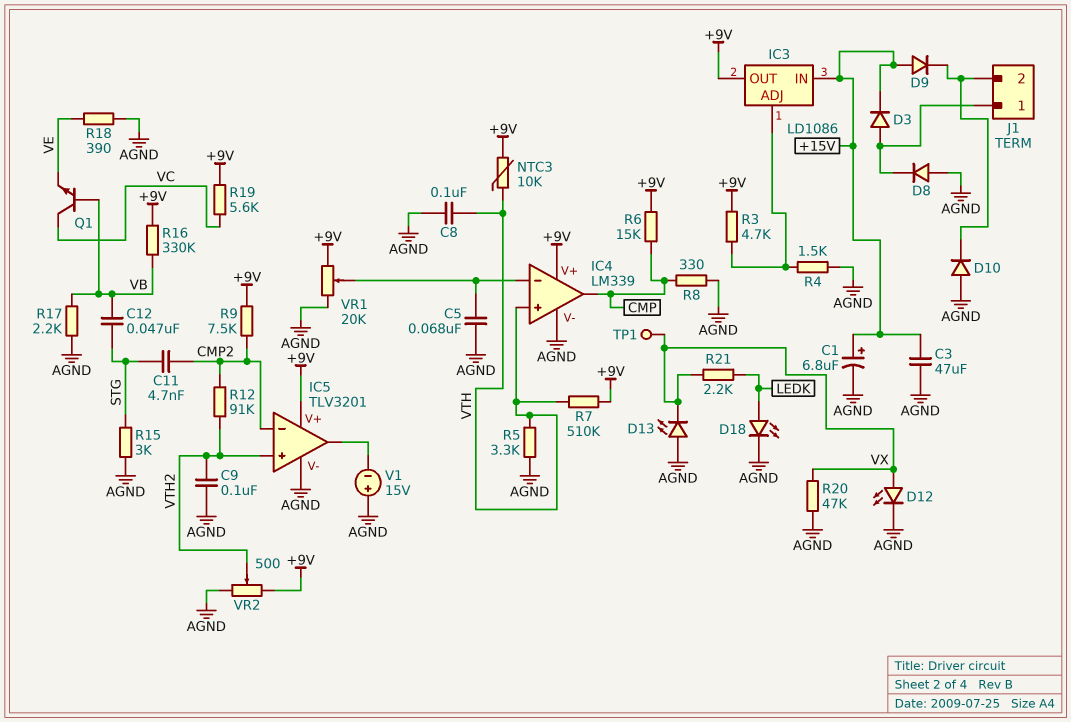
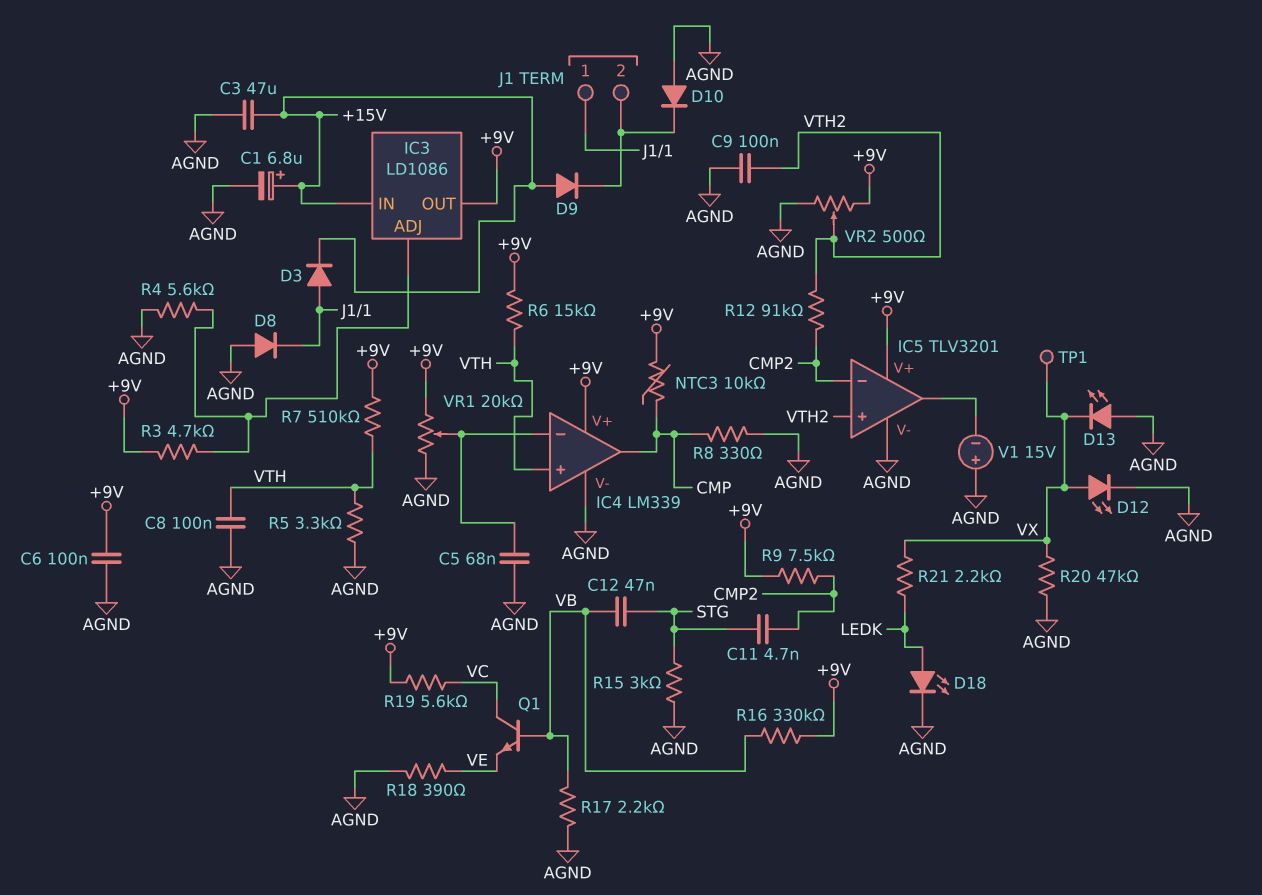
C6: none -> 100nF (+9V, AGND)
NTC3: 10k (+9V, VTH) -> 10k (+9V, CMP)
R4: 1.5k (AGND, IC3/ADJ) -> 5.6k (AGND, IC3/ADJ)
R6: 15k (+9V, CMP) -> 15k (+9V, VTH)

